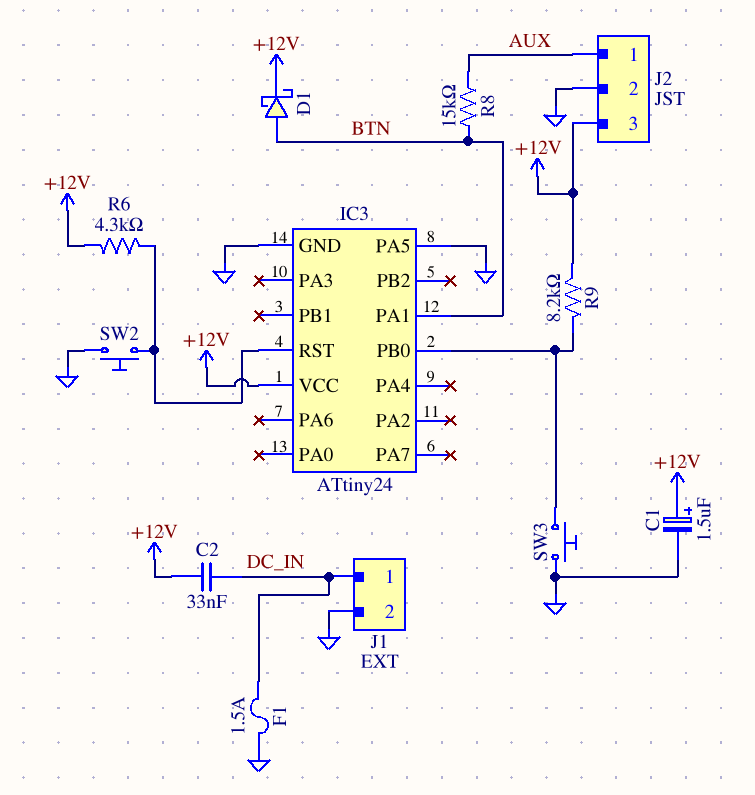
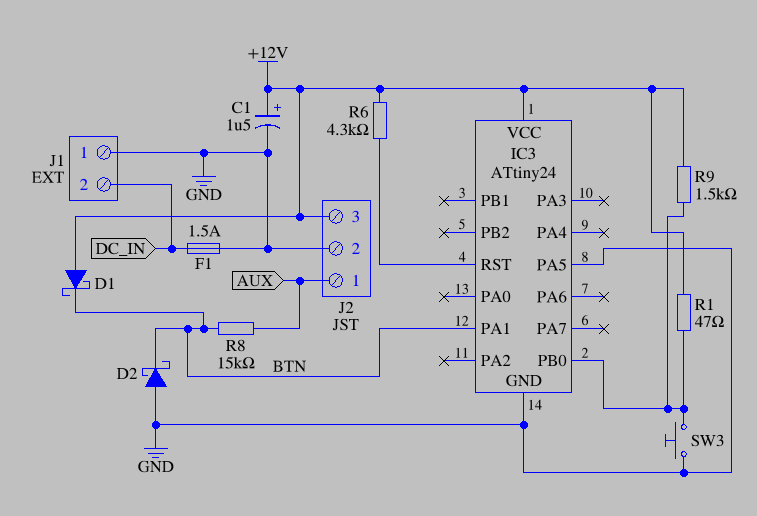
C2: 33nF (+12V, DC_IN) -> none
D1: schottky (A BTN, K +12V) -> schottky (A +12V, K BTN)
D2: none -> schottky (A GND, K BTN)
J1 pin 1: DC_IN -> GND
J1 pin 2: GND -> DC_IN
R1: none -> 47 (+12V, IC3/PB0)
R9: 8.2k (+12V, IC3/PB0) -> 1.5k (+12V, IC3/PB0)
SW2: button (GND, IC3/RST) -> none

